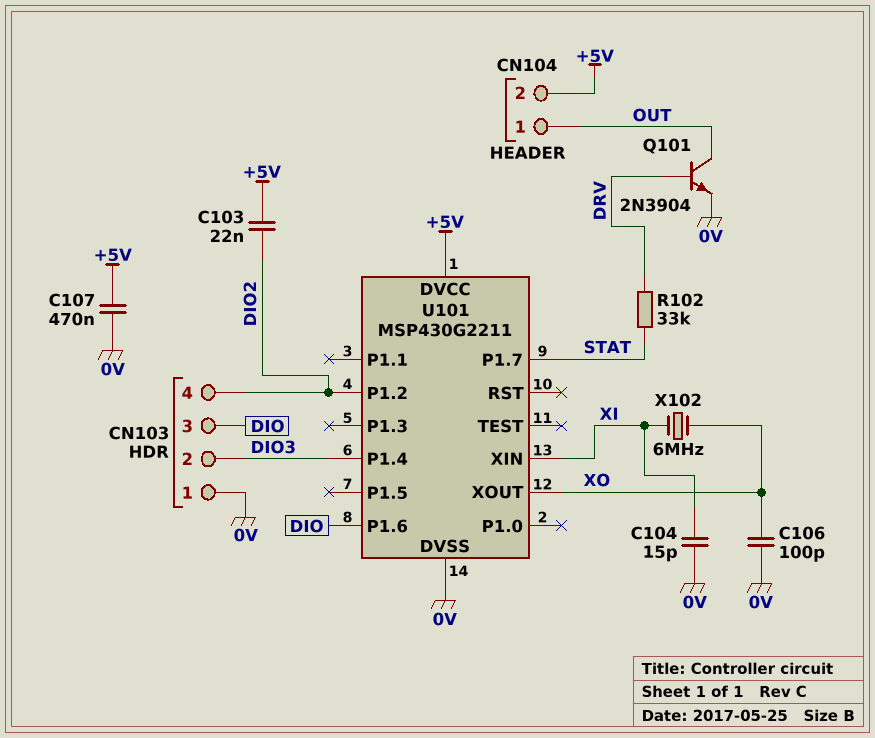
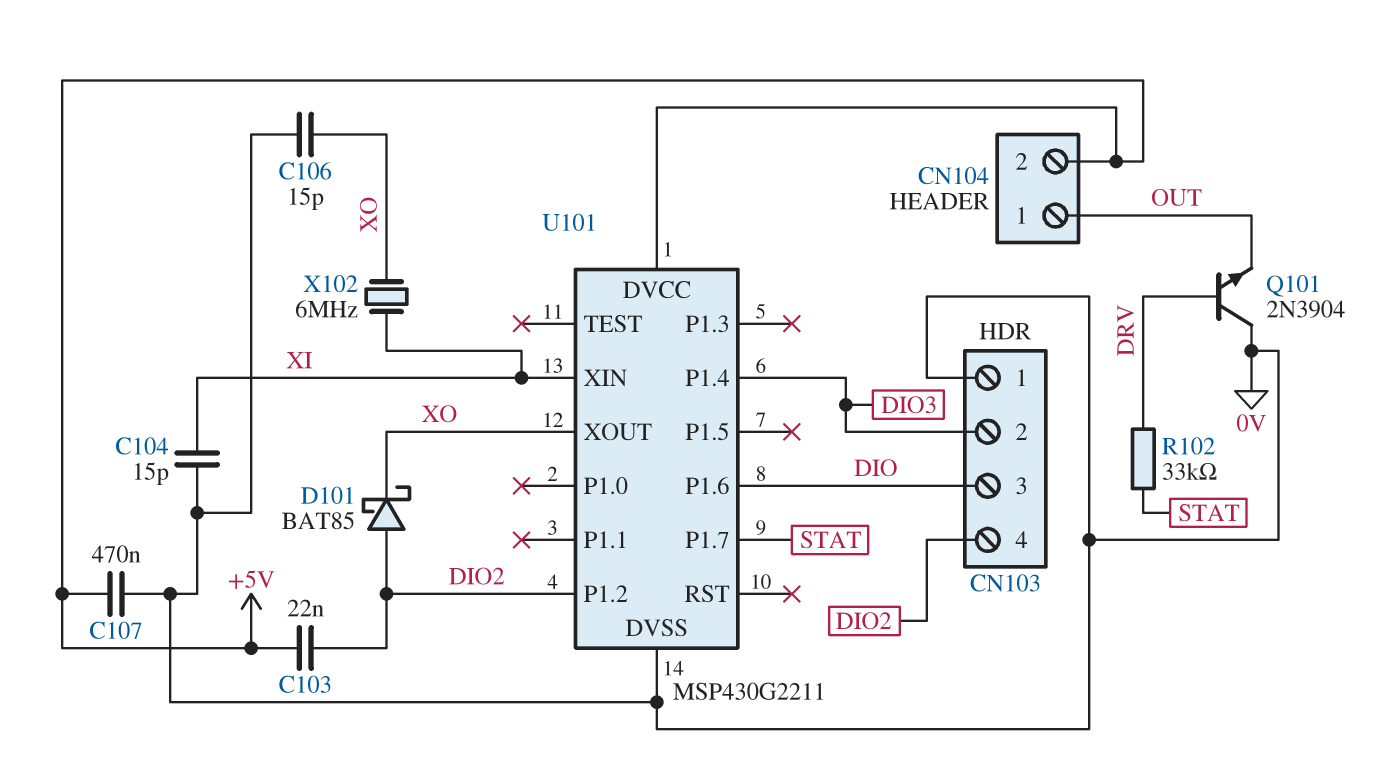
C106: 100pF (0V, XO) -> 15pF (0V, XO)
D101: none -> schottky BAT85 (A DIO2, K XO)
Q101: NPN 2N3904 (B DRV, C OUT, E 0V) -> NPN 2N3904 (B DRV, C 0V, E OUT)

